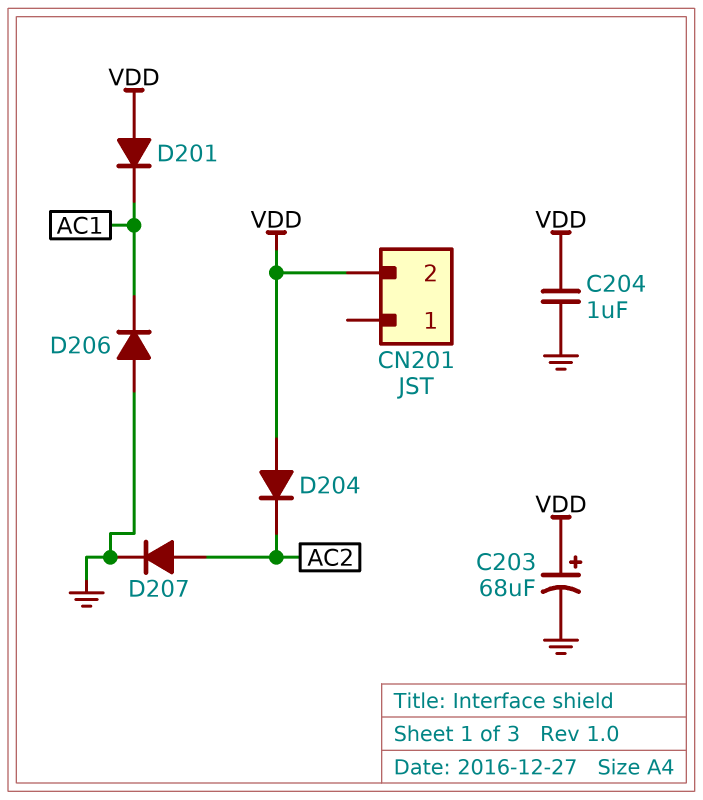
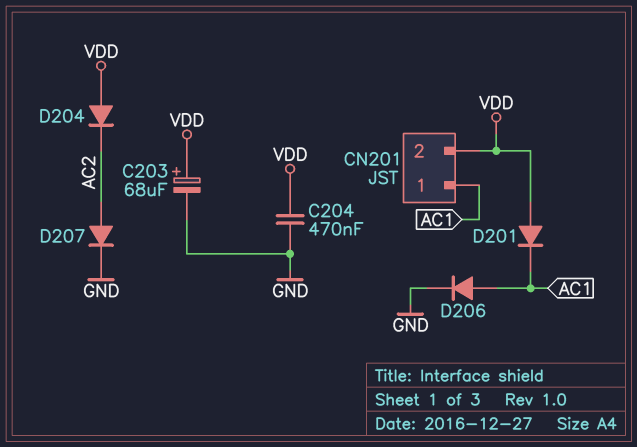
C204: 1uF (GND, VDD) -> 470nF (GND, VDD)
CN201 pin 1: none -> AC1
D206: diode (A GND, K AC1) -> diode (A AC1, K GND)

